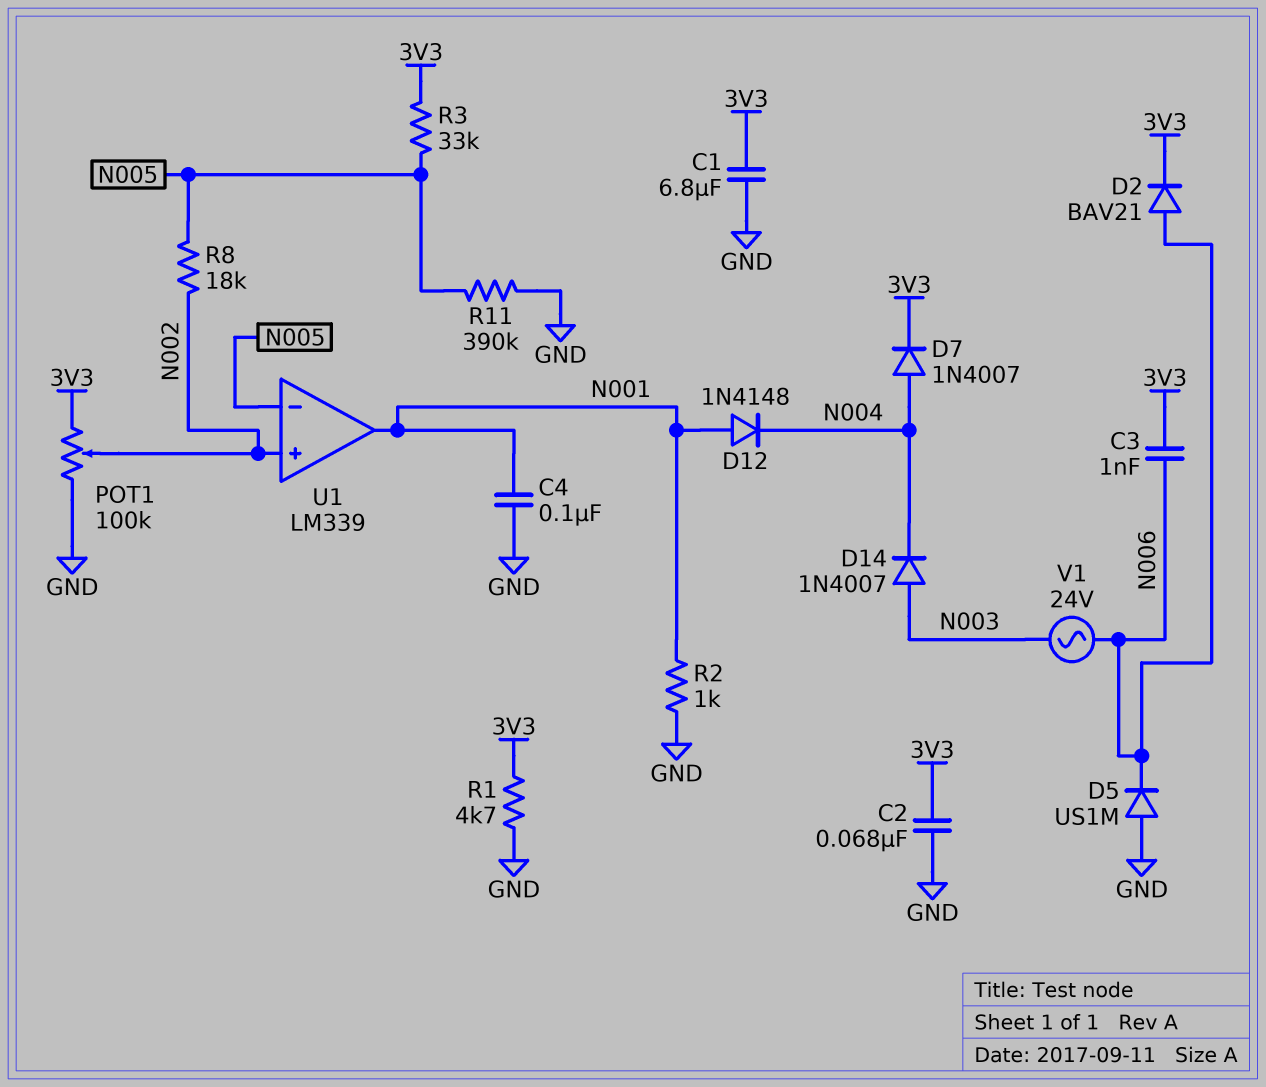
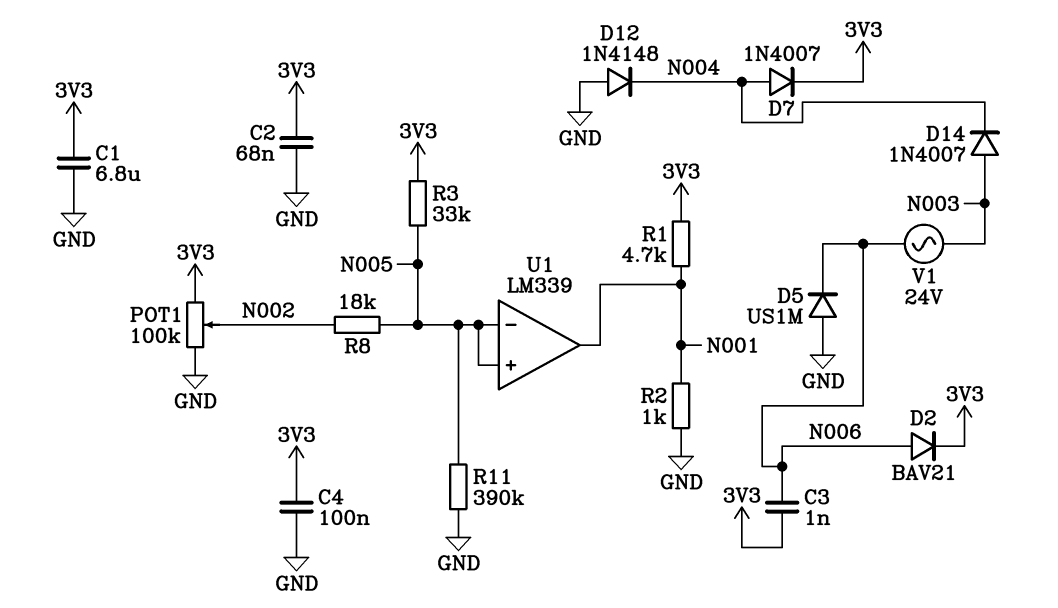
C4: 100nF (GND, N001) -> 100nF (3V3, GND)
D12: diode 1N4148 (A N001, K N004) -> diode 1N4148 (A GND, K N004)
R1: 4.7k (3V3, GND) -> 4.7k (3V3, N001)
U1 pin in+: N002 -> N005

